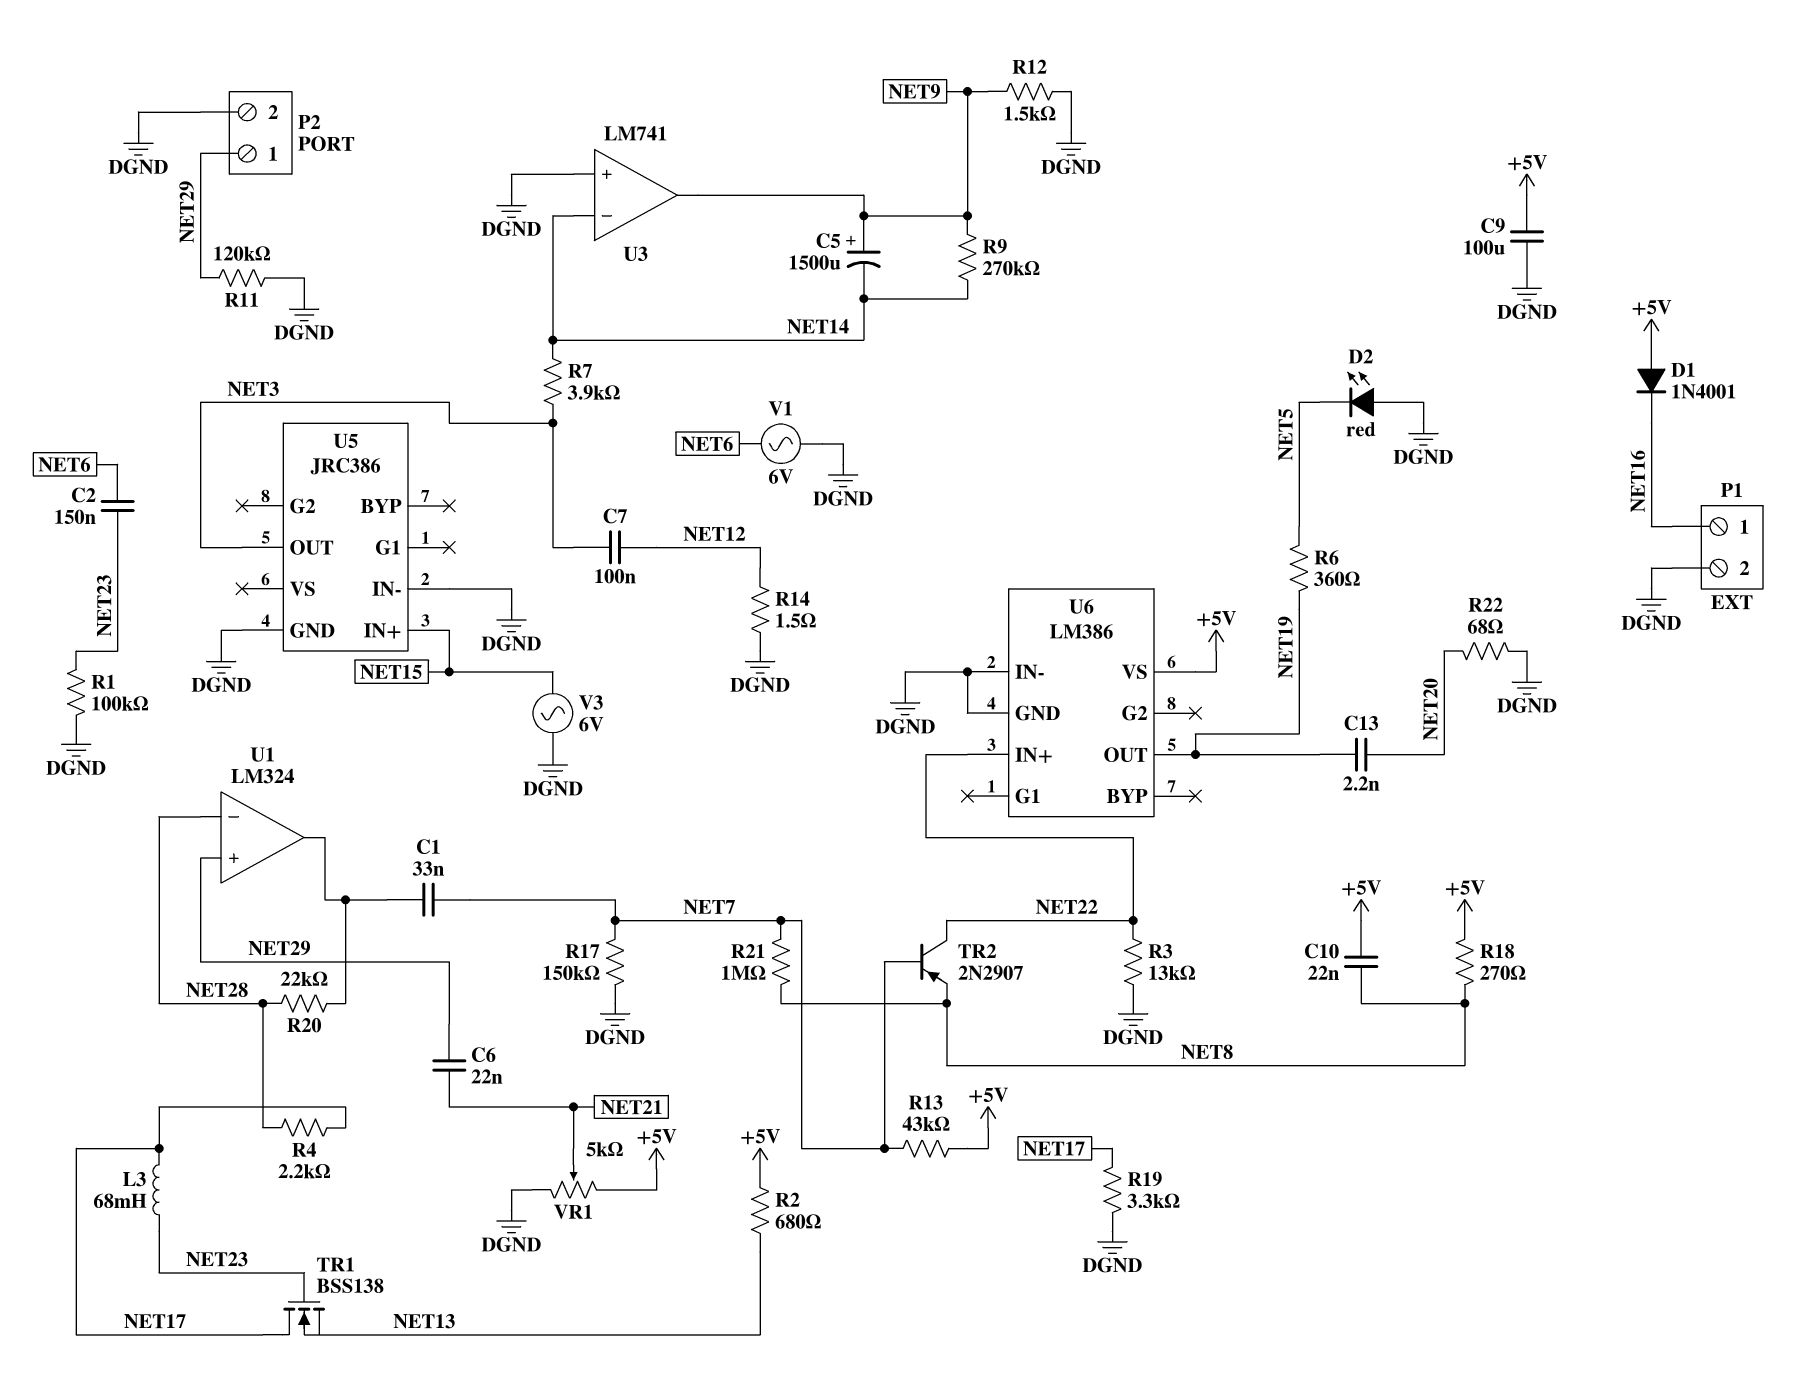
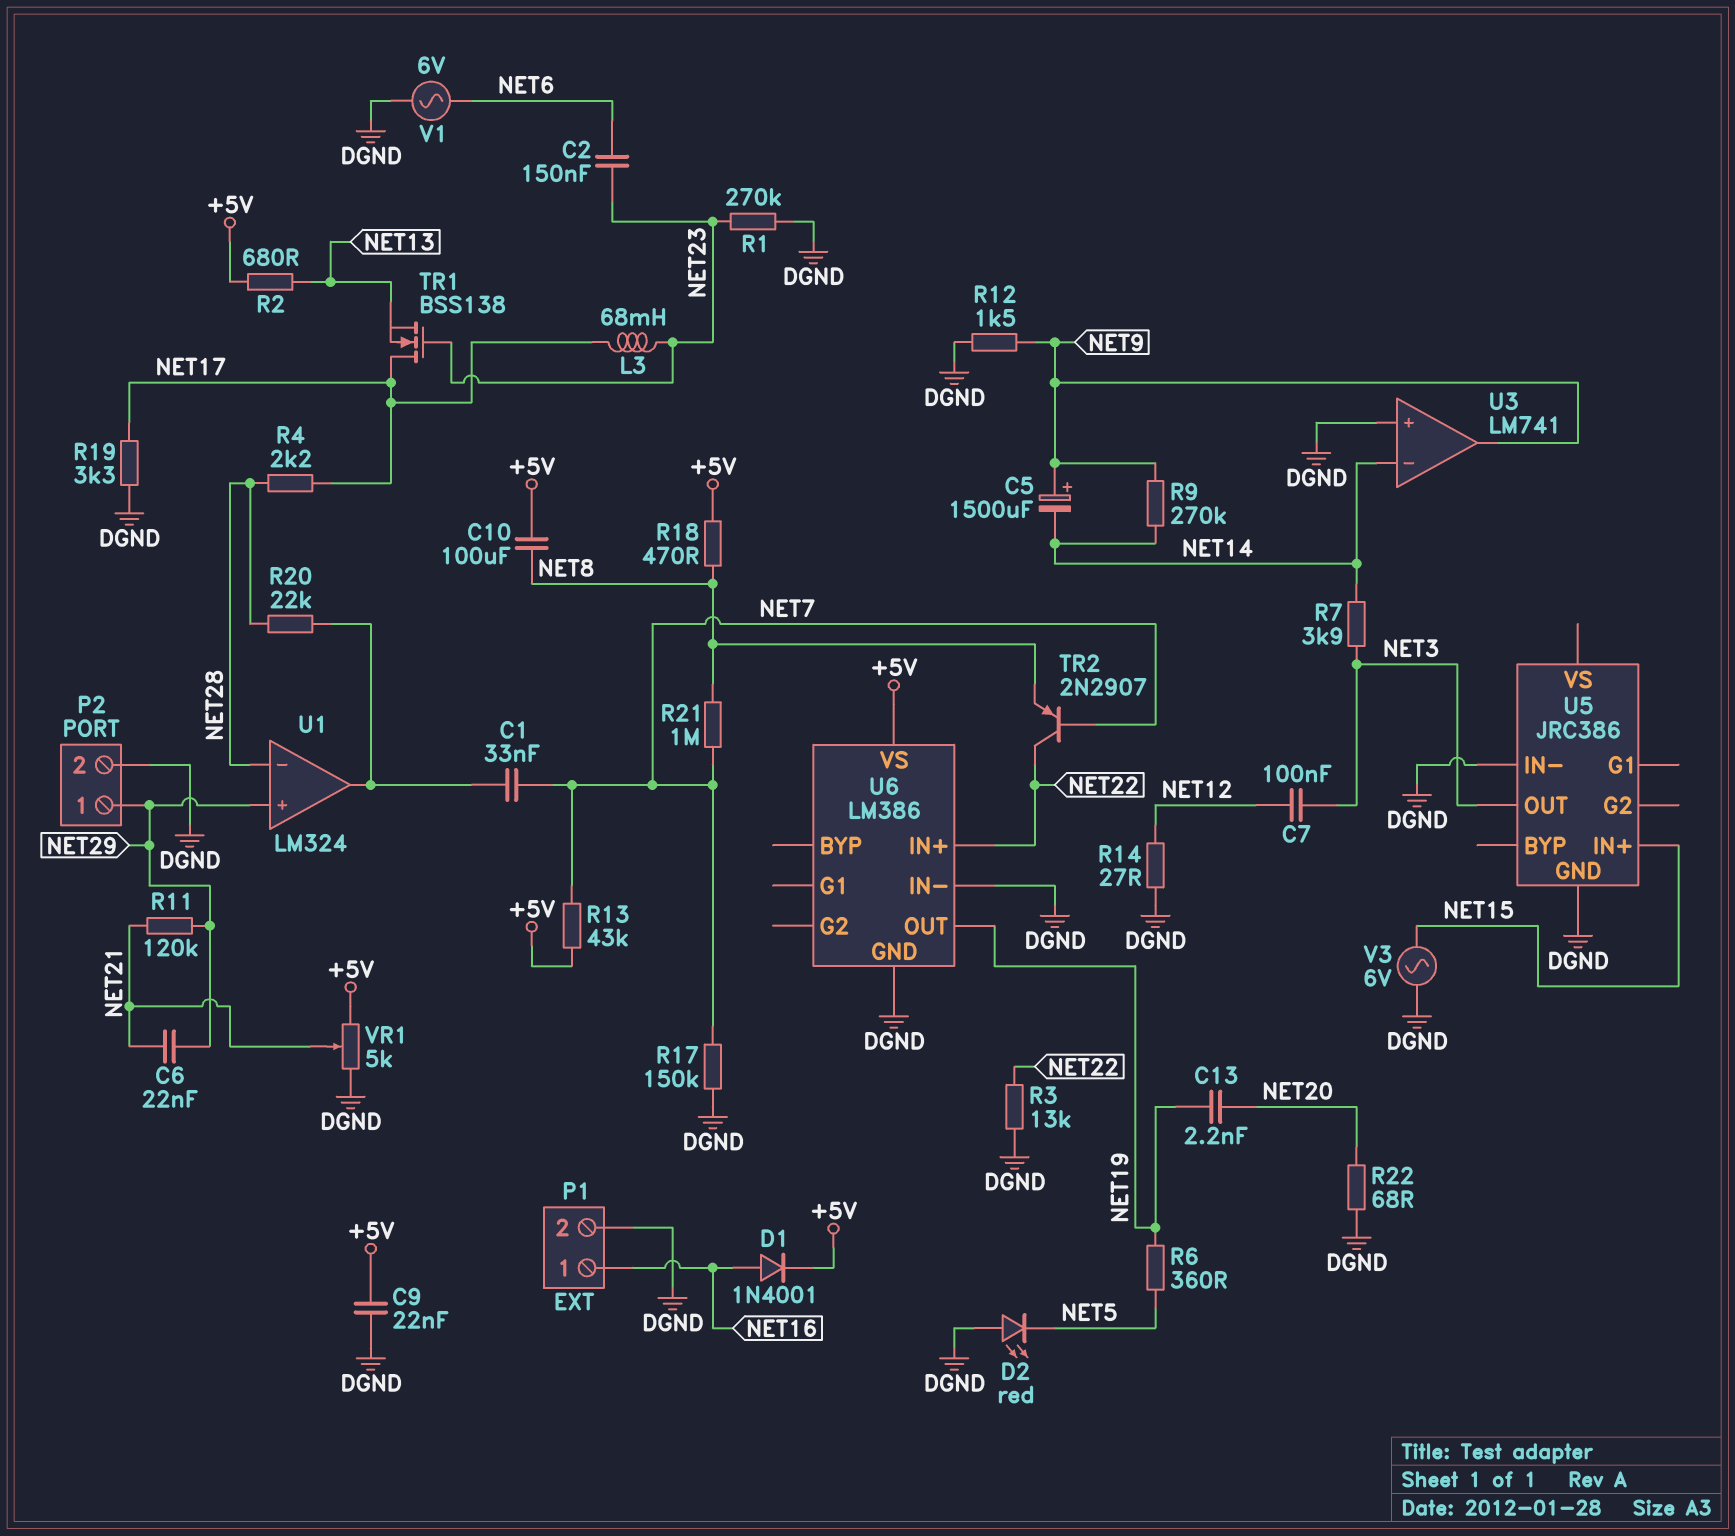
C9: 100uF (+5V, DGND) -> 22nF (+5V, DGND)
C10: 22nF (+5V, NET8) -> 100uF (+5V, NET8)
D1: diode 1N4001 (A +5V, K NET16) -> diode 1N4001 (A NET16, K +5V)
R1: 100k (DGND, NET23) -> 270k (DGND, NET23)
R11: 120k (DGND, NET29) -> 120k (NET21, NET29)
R14: 1.5 (DGND, NET12) -> 27 (DGND, NET12)
R18: 270 (+5V, NET8) -> 470 (+5V, NET8)

